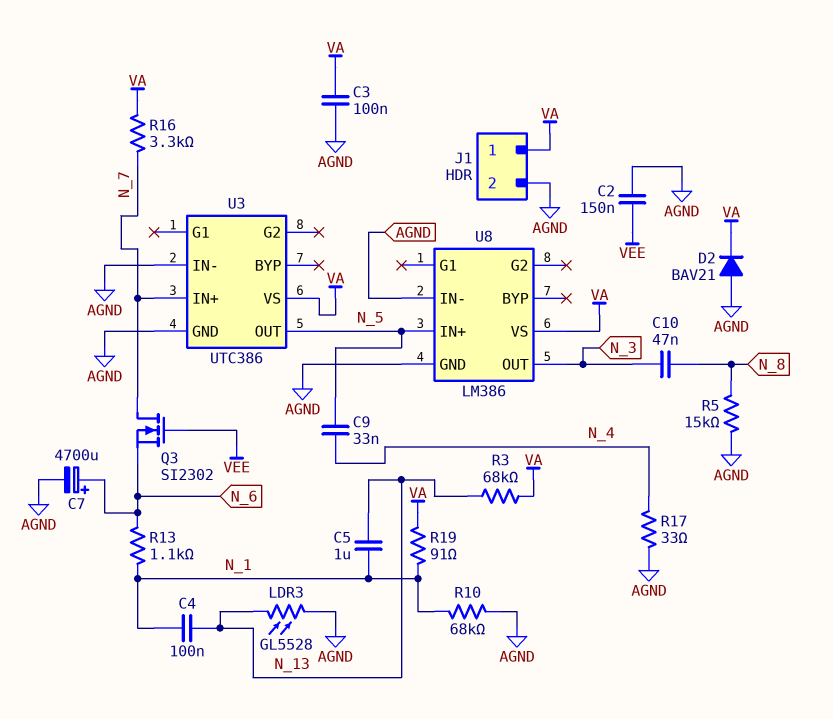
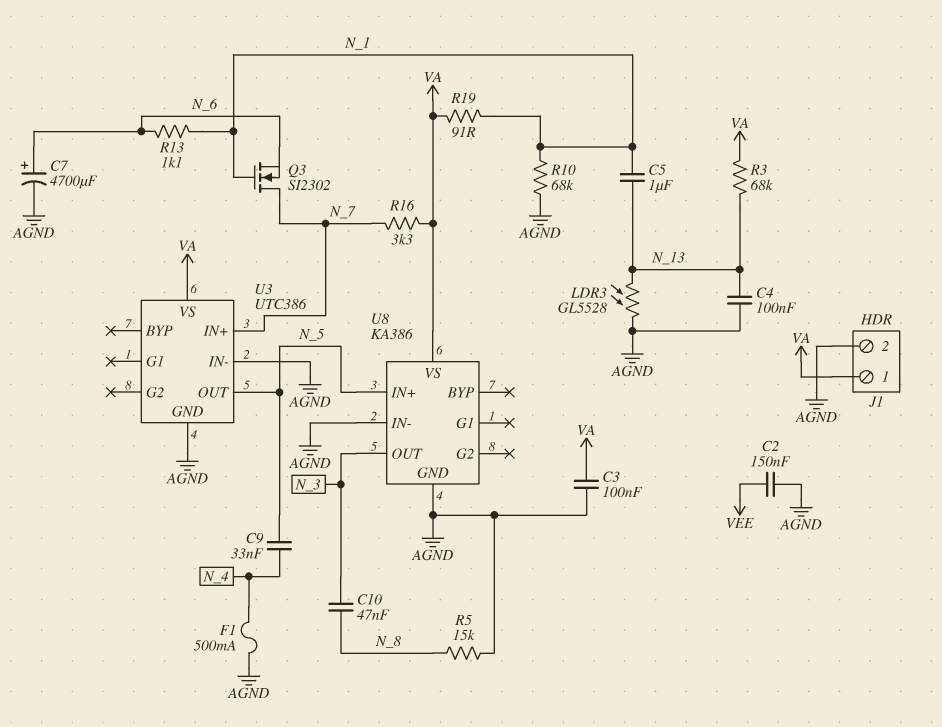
C4: 100nF (N_1, N_13) -> 100nF (AGND, N_13)
D2: diode BAV21 (A AGND, K VA) -> none
F1: none -> 500mA (AGND, N_4)
Q3: NMOS SI2302 (G VEE, D N_7, S N_6) -> NMOS SI2302 (G N_1, D N_7, S N_6)
R17: 33 (AGND, N_4) -> none
U8: LM386 -> KA386

